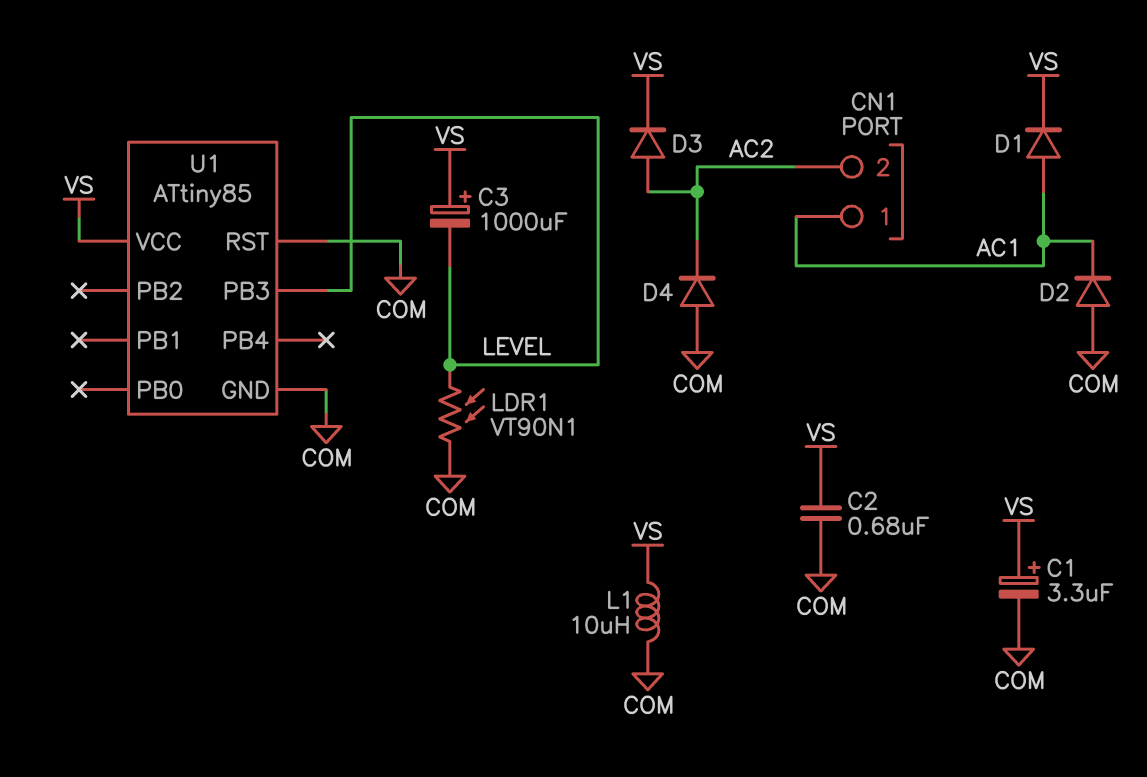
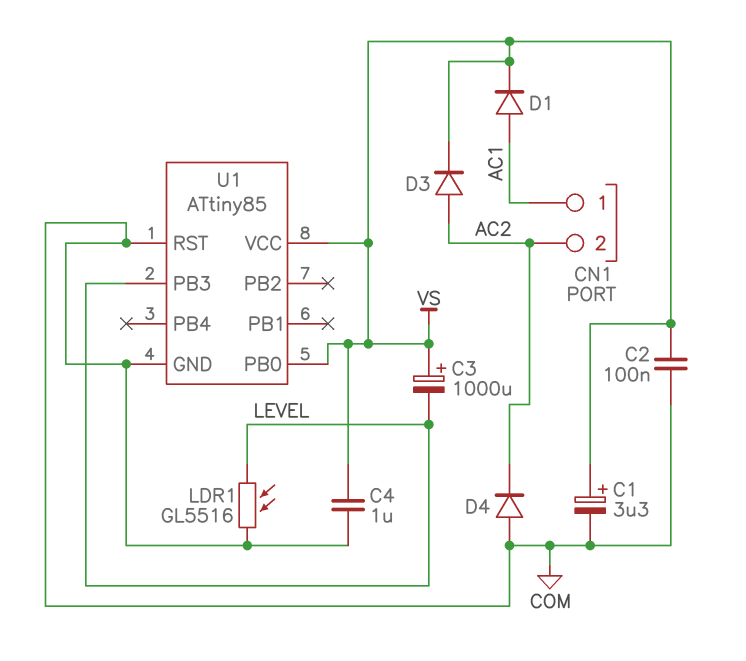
C2: 680nF (COM, VS) -> 100nF (COM, VS)
C4: none -> 1uF (COM, VS)
D2: diode (A COM, K AC1) -> none
L1: 10uH (COM, VS) -> none
LDR1: VT90N1 (COM, LEVEL) -> GL5516 (COM, LEVEL)
U1 pin PB0: none -> VS

